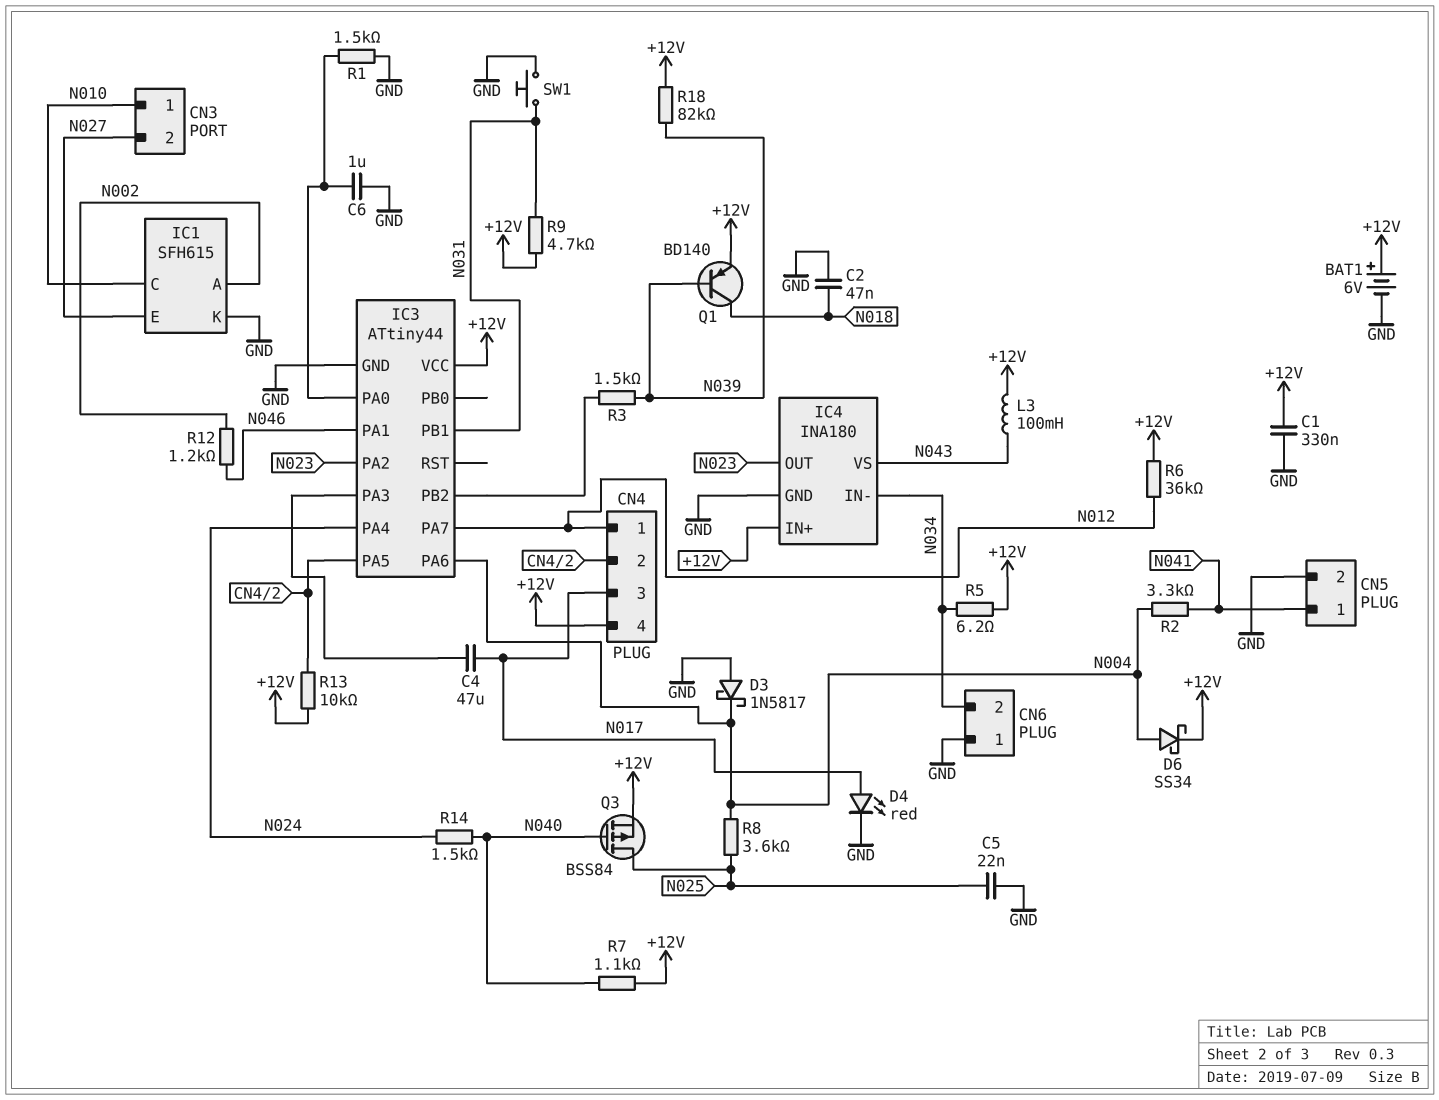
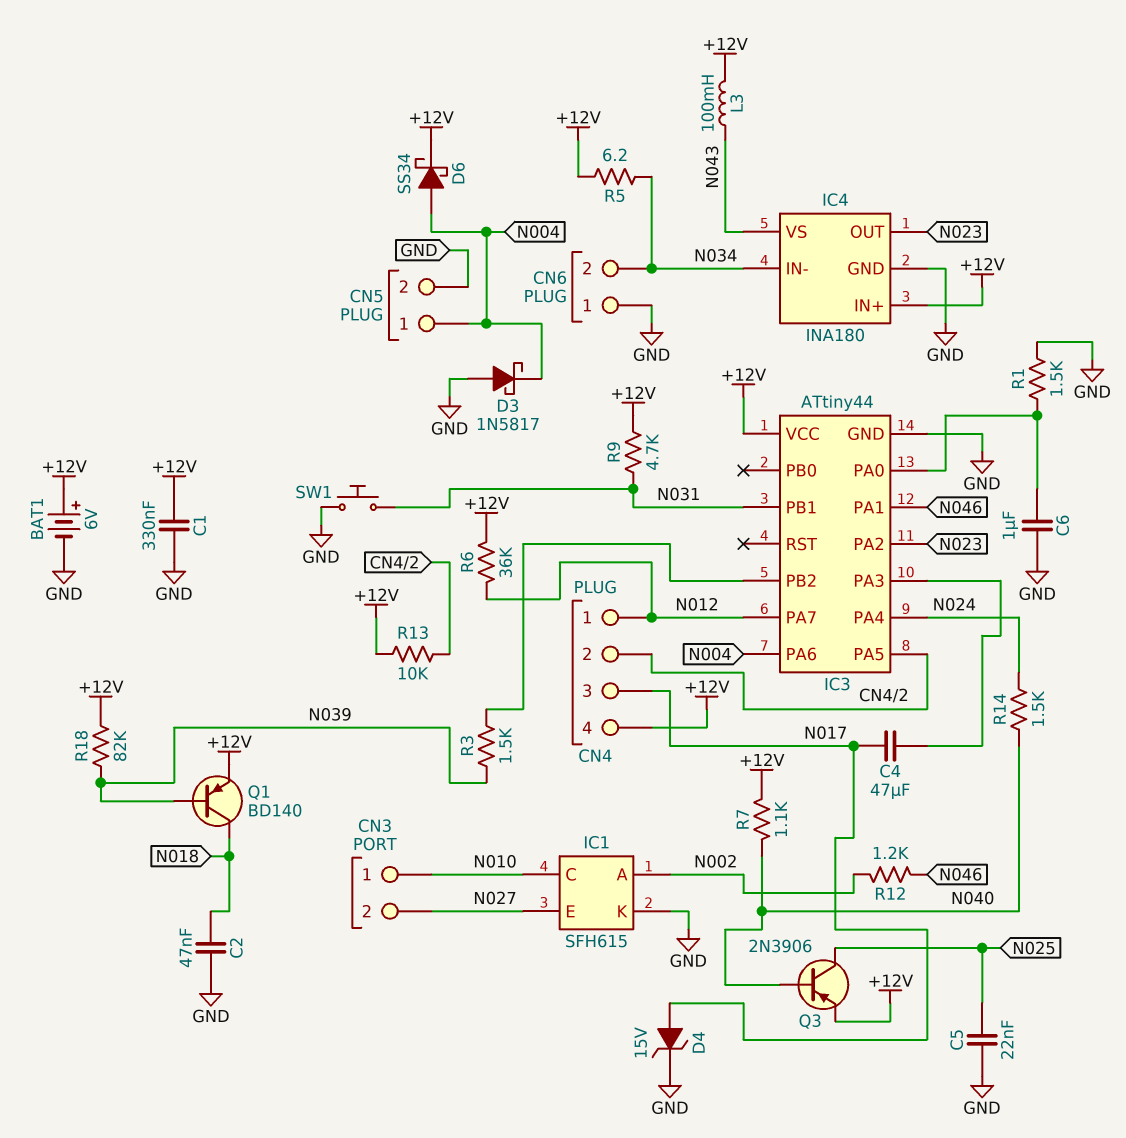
CN5 pin 1: N041 -> N004
D4: LED red (A N017, K GND) -> zener 15V (A N017, K GND)
Q3: PMOS BSS84 (G N040, D N025, S +12V) -> PNP 2N3906 (B N040, C N025, E +12V)
R2: 3.3k (N004, N041) -> none
R8: 3.6k (N004, N025) -> none

